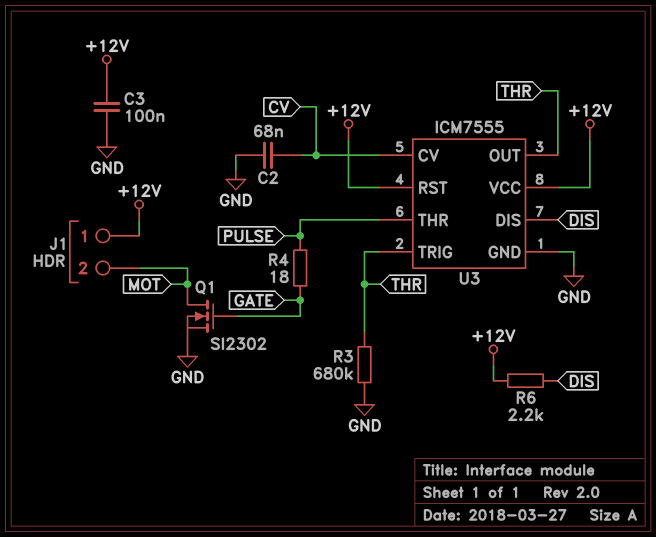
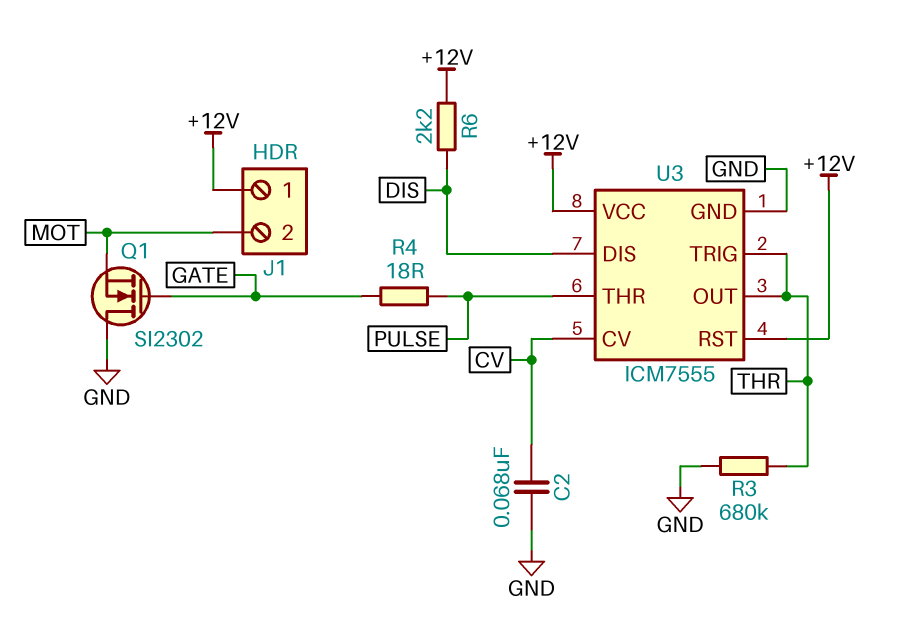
C3: 100nF (+12V, GND) -> none
Q1: NMOS SI2302 (G GATE, D MOT, S GND) -> NMOS SI2302 (G GATE, D GND, S MOT)

